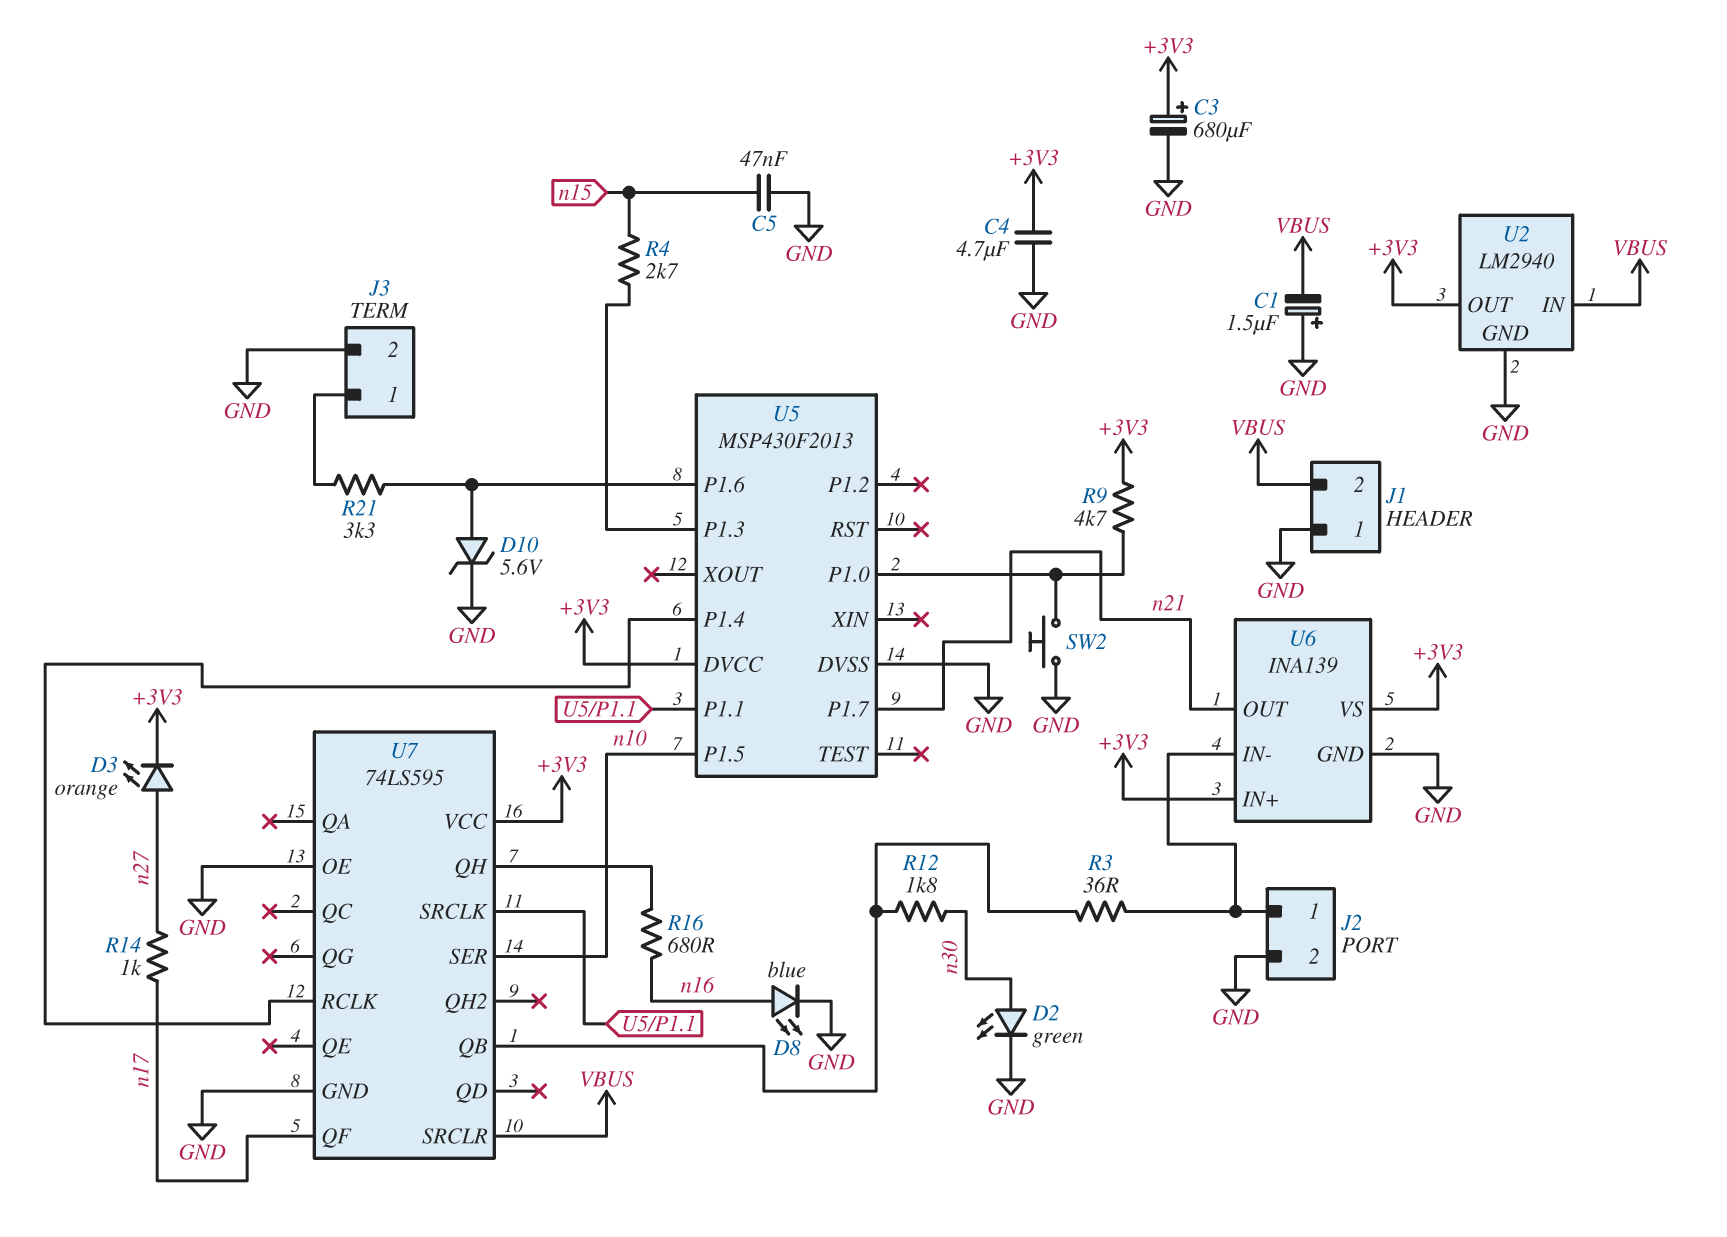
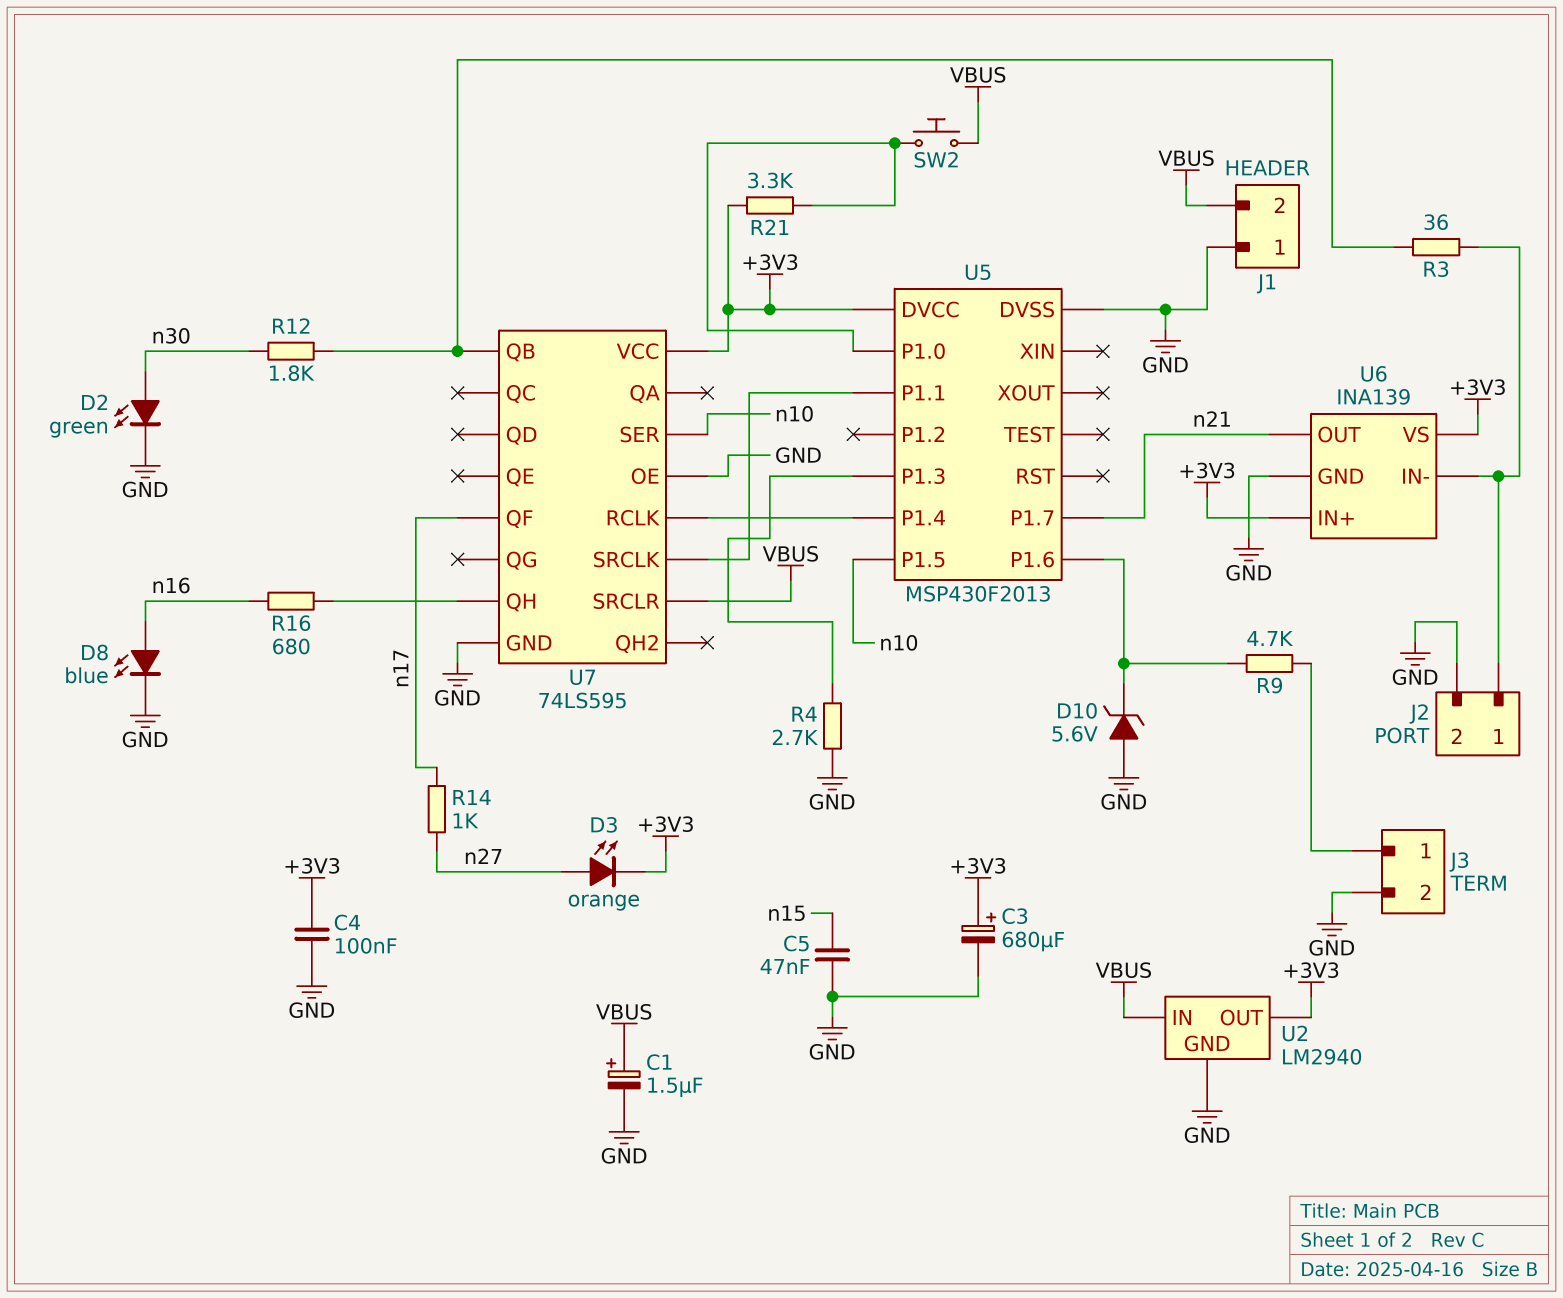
C1: 1.5uF (plus GND, minus VBUS) -> 1.5uF (plus VBUS, minus GND)
C4: 4.7uF (+3V3, GND) -> 100nF (+3V3, GND)
D10: zener 5.6V (A U5/P1.6, K GND) -> zener 5.6V (A GND, K U5/P1.6)
R4: 2.7k (U5/P1.3, n15) -> 2.7k (GND, U5/P1.3)
R9: 4.7k (+3V3, U5/P1.0) -> 4.7k (J3/1, U5/P1.6)
R21: 3.3k (J3/1, U5/P1.6) -> 3.3k (+3V3, U5/P1.0)
SW2: button (GND, U5/P1.0) -> button (U5/P1.0, VBUS)

